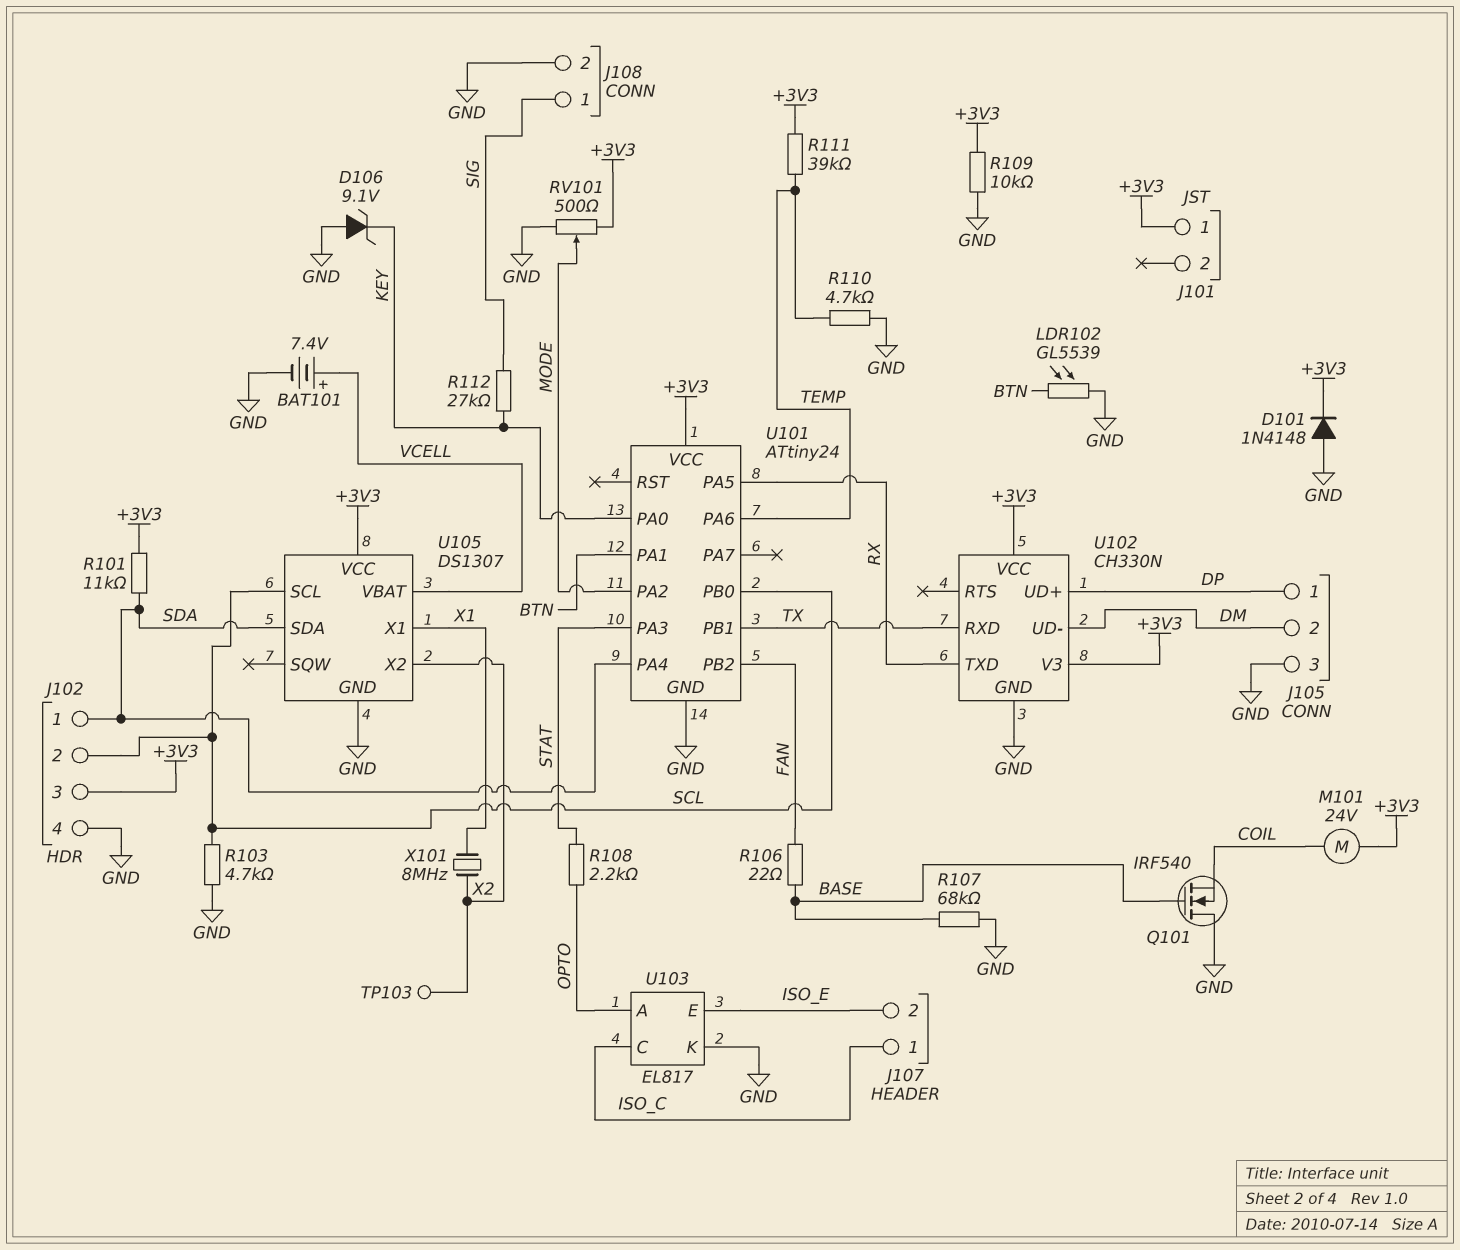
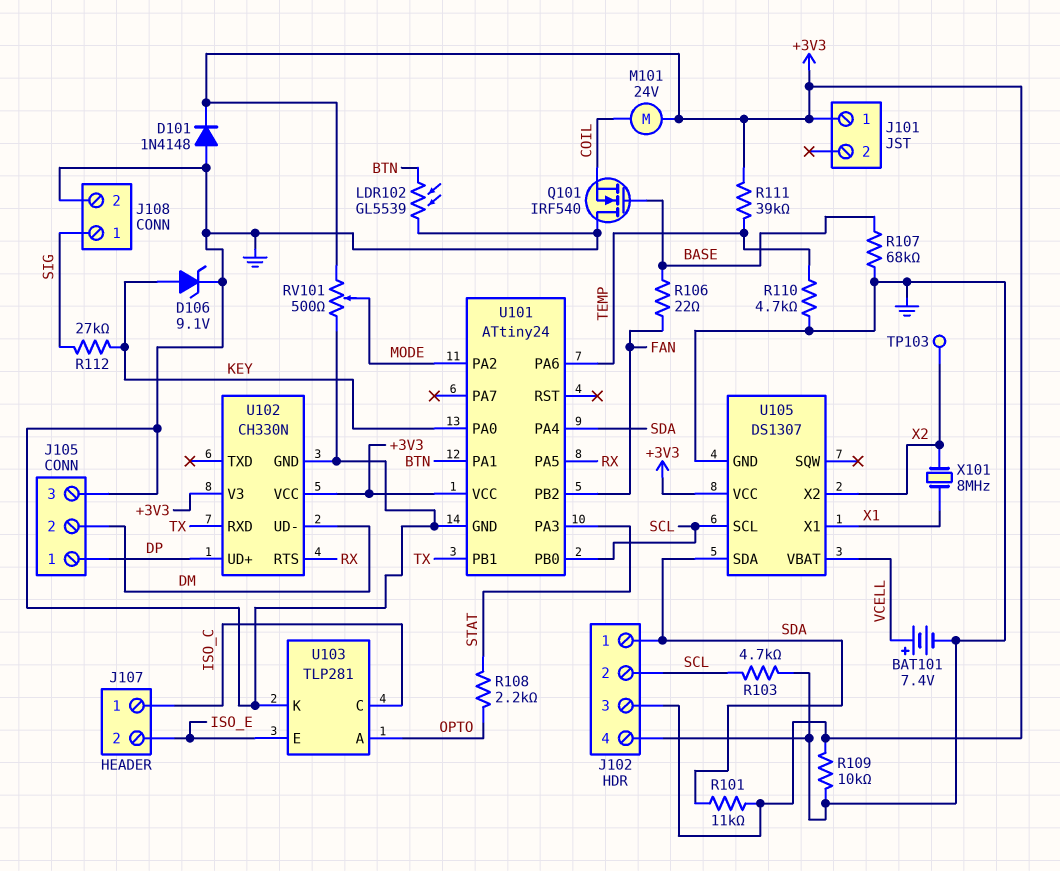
D106: zener 9.1V (A GND, K KEY) -> zener 9.1V (A KEY, K GND)
U102 pin RTS: none -> RX
U102 pin TXD: RX -> none
U103: EL817 -> TLP281

